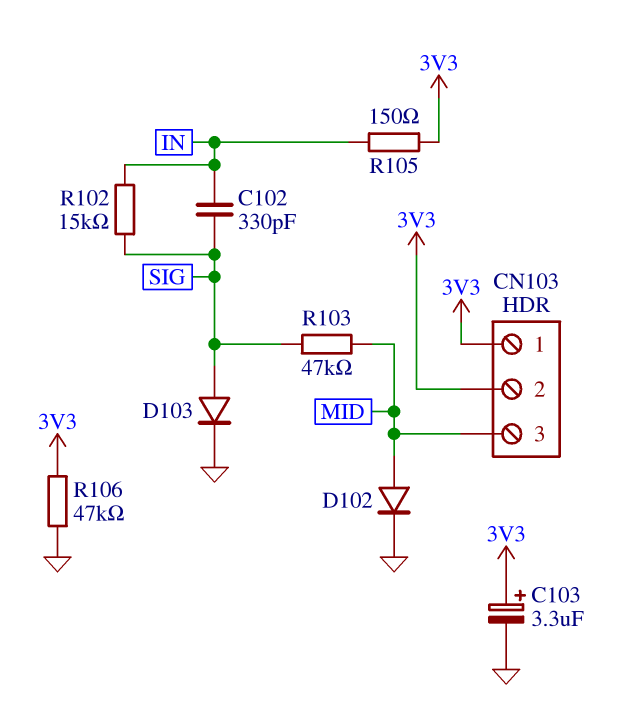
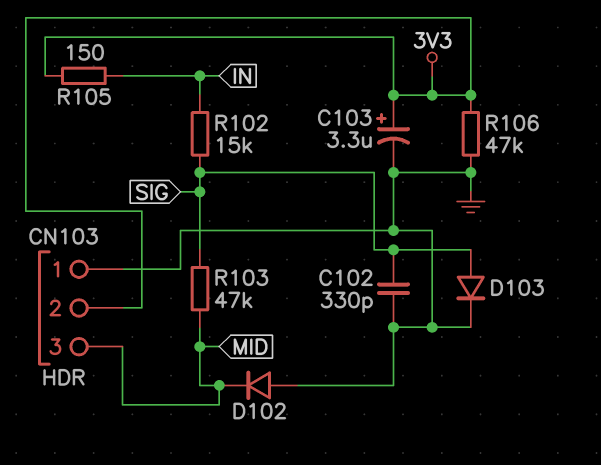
C102: 330pF (IN, SIG) -> 330pF (GND, SIG)
CN103 pin 1: 3V3 -> GND
D102: diode (A MID, K GND) -> diode (A GND, K MID)

